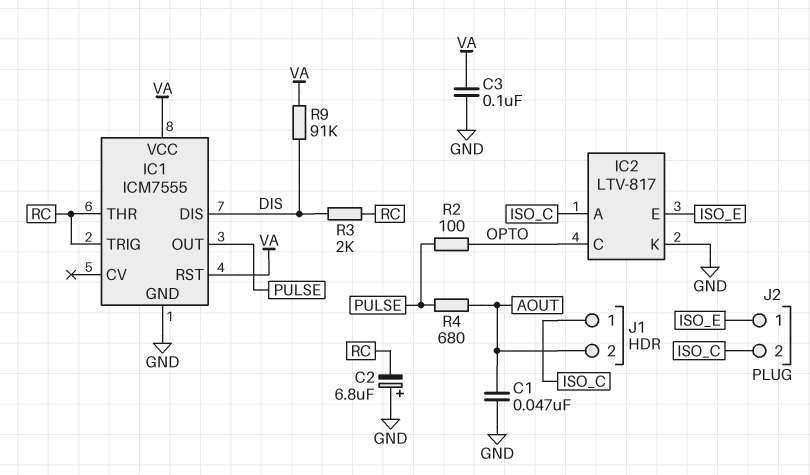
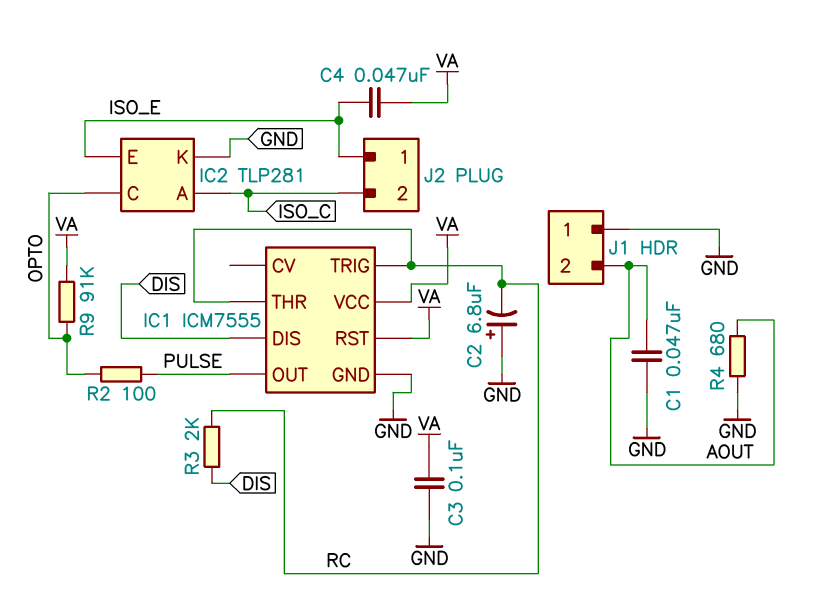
C4: none -> 47nF (ISO_E, VA)
IC2: LTV-817 -> TLP281
J1 pin 1: ISO_C -> GND
R4: 680 (AOUT, PULSE) -> 680 (AOUT, GND)
R9: 91k (DIS, VA) -> 91k (OPTO, VA)

